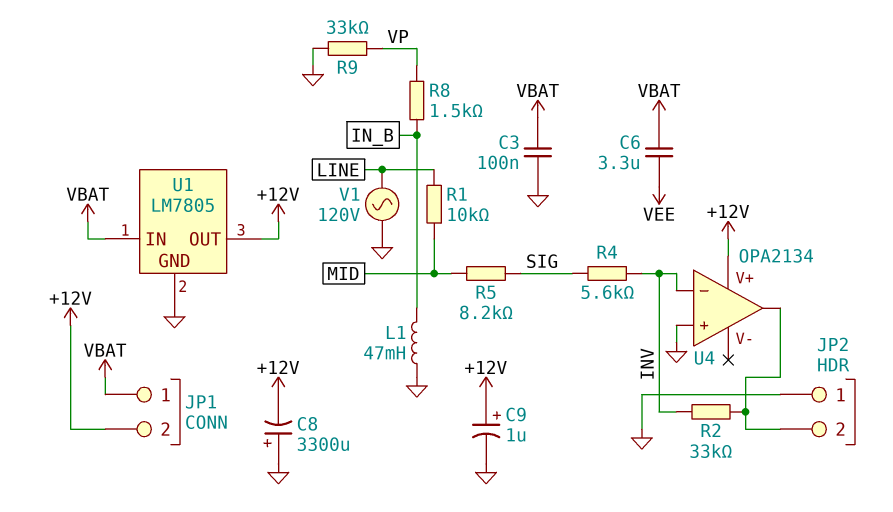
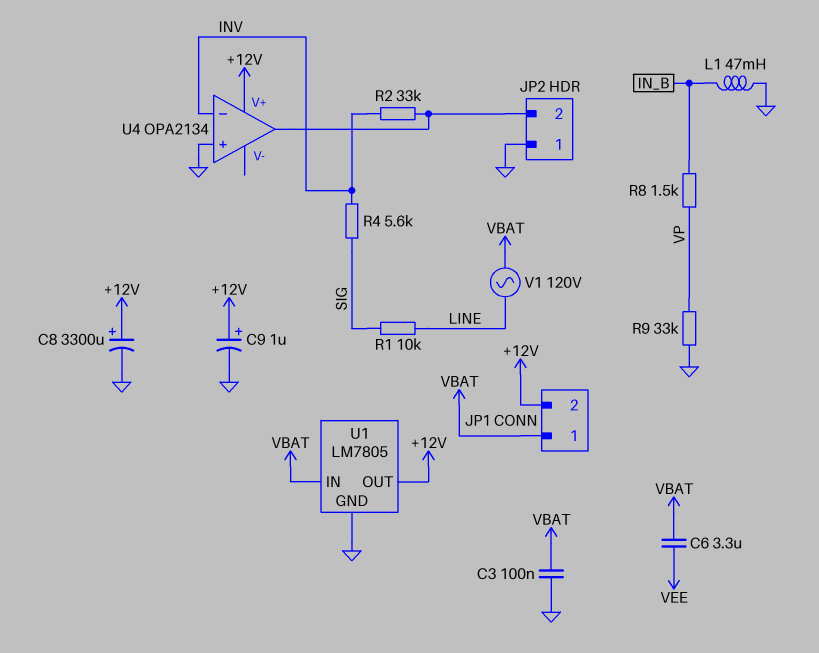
C8: 3300uF (plus GND, minus +12V) -> 3300uF (plus +12V, minus GND)
R1: 10k (LINE, MID) -> 10k (LINE, SIG)
R5: 8.2k (MID, SIG) -> none
V1: AC 120V (GND, LINE) -> AC 120V (LINE, VBAT)

